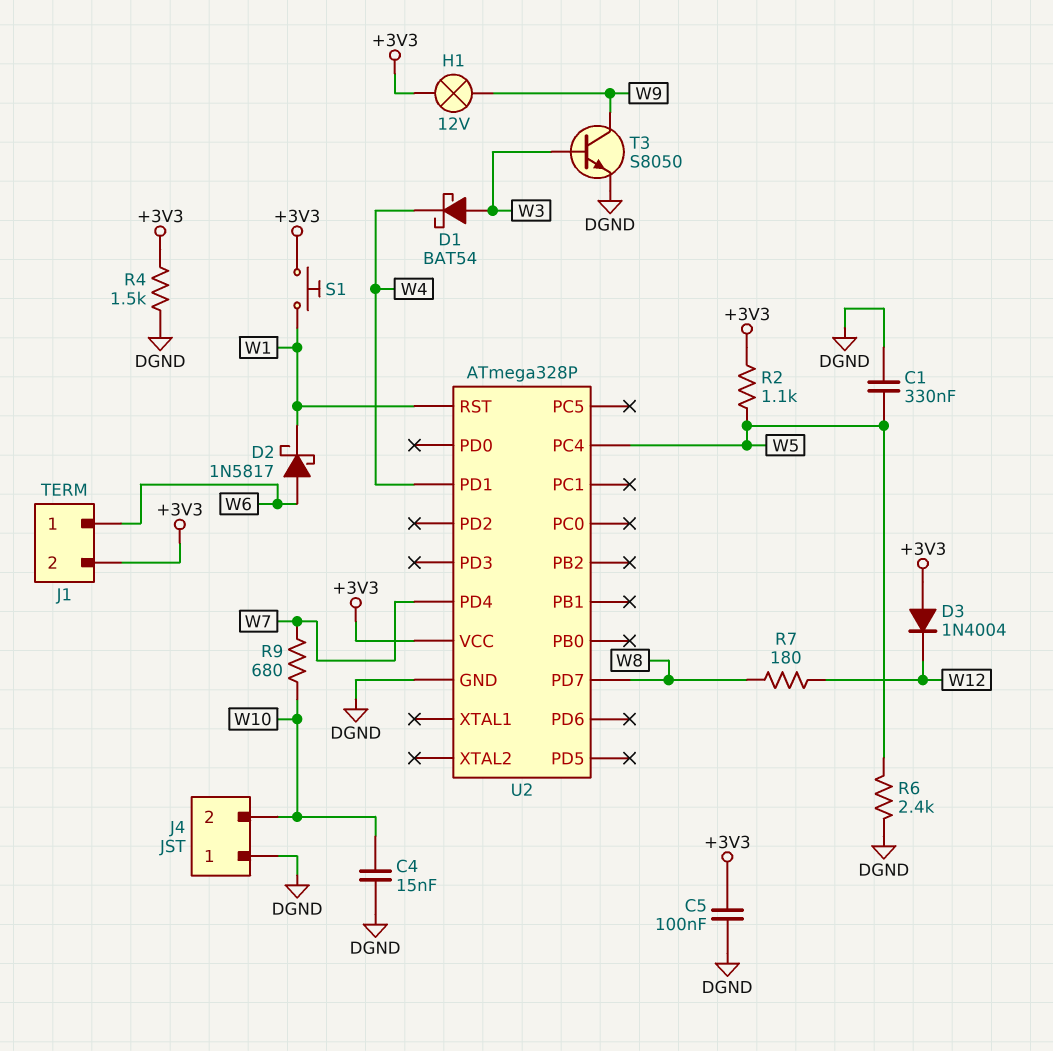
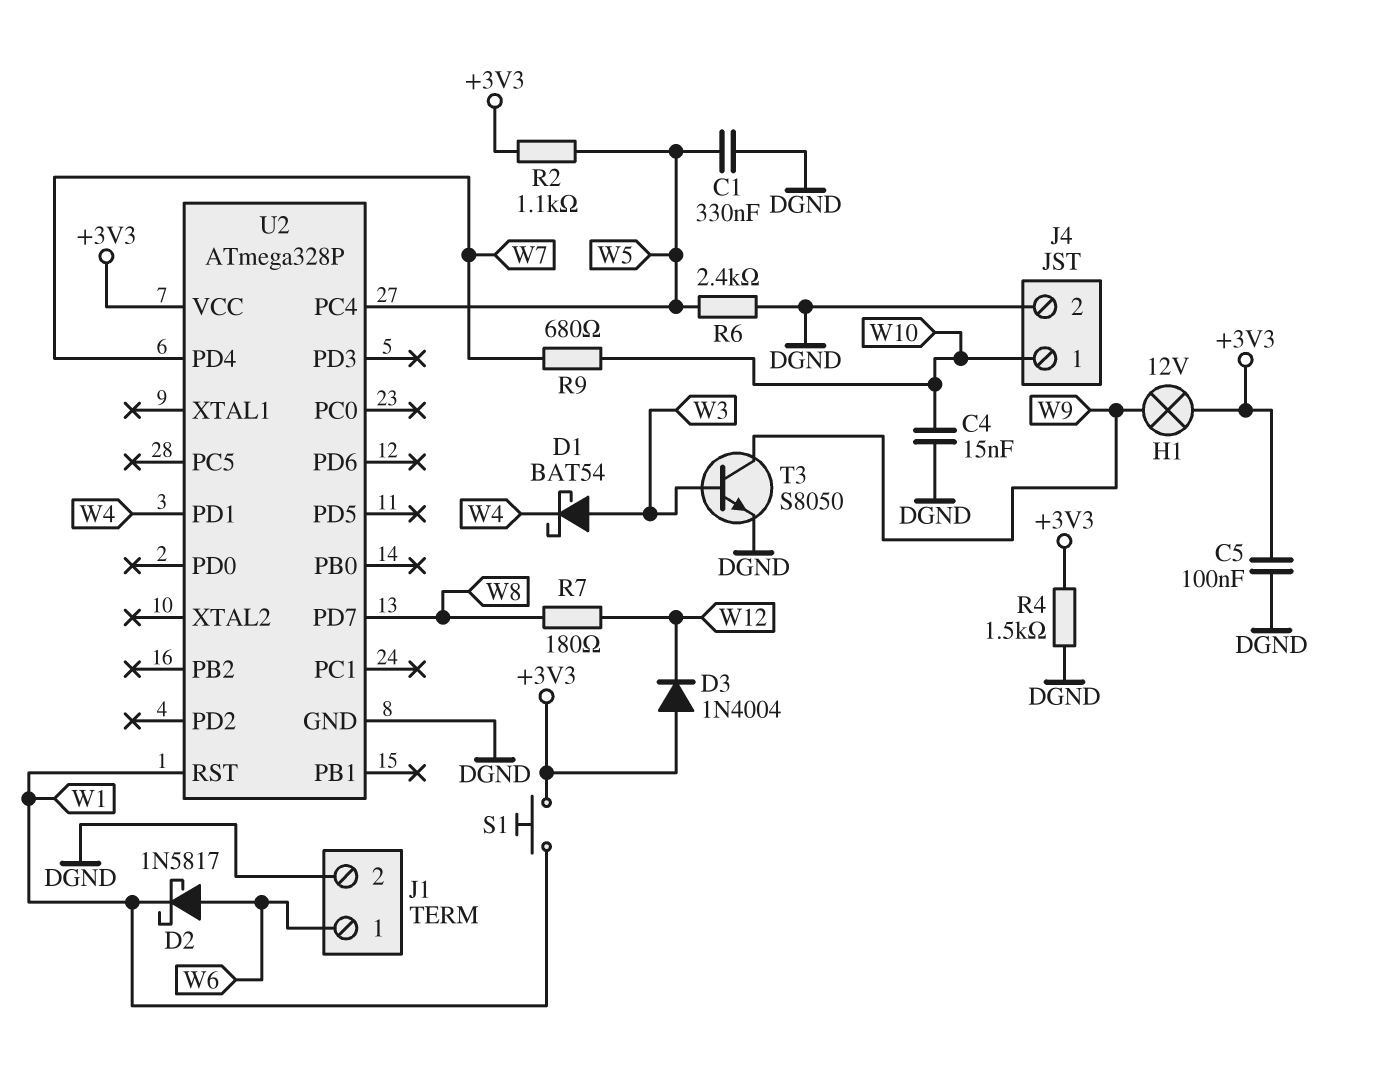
J1 pin 2: +3V3 -> DGND
J4 pin 1: DGND -> W10
J4 pin 2: W10 -> DGND

